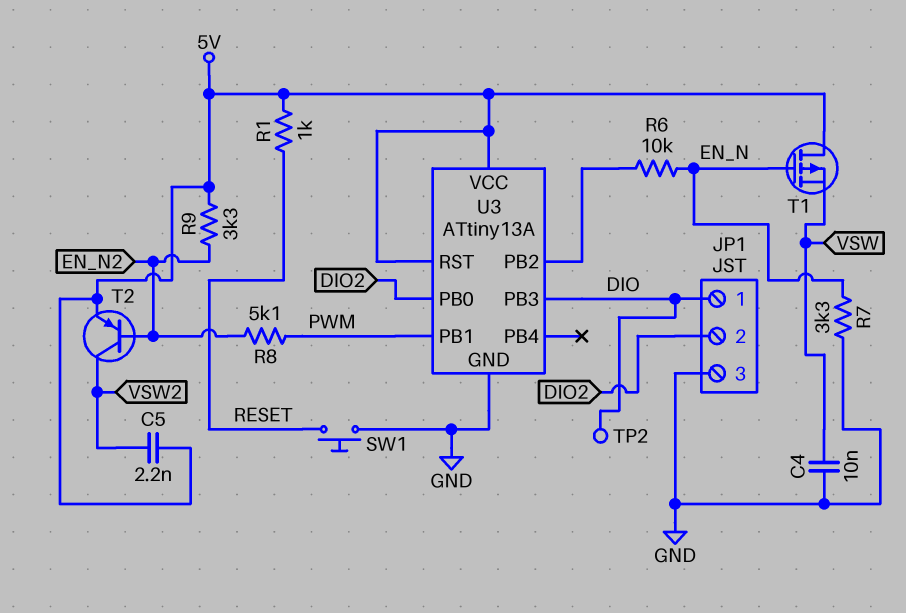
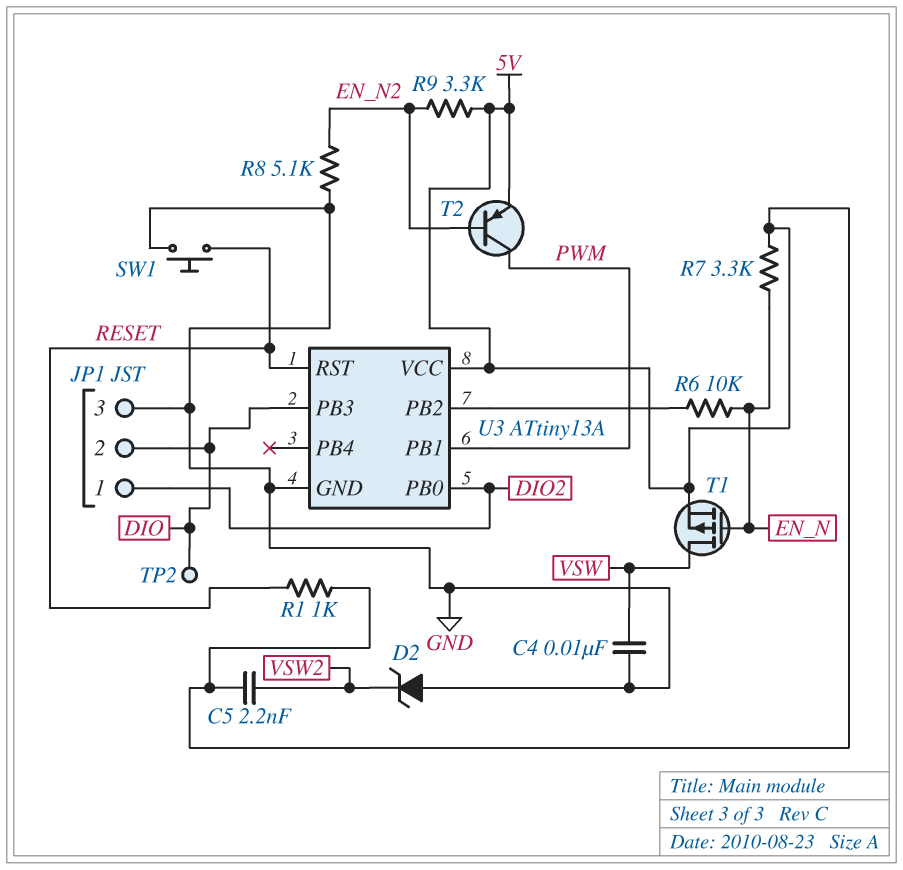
D2: none -> zener (A GND, K VSW2)
JP1 pin 1: DIO -> DIO2
JP1 pin 2: DIO2 -> DIO
R7: 3.3k (EN_N, GND) -> 3.3k (5V, EN_N)
R8: 5.1k (EN_N2, PWM) -> 5.1k (EN_N2, GND)
T1: PMOS (G EN_N, D 5V, S VSW) -> PMOS (G EN_N, D VSW, S 5V)
T2: PNP (B EN_N2, C VSW2, E 5V) -> PNP (B EN_N2, C PWM, E 5V)
U3 pin RST: 5V -> RESET

